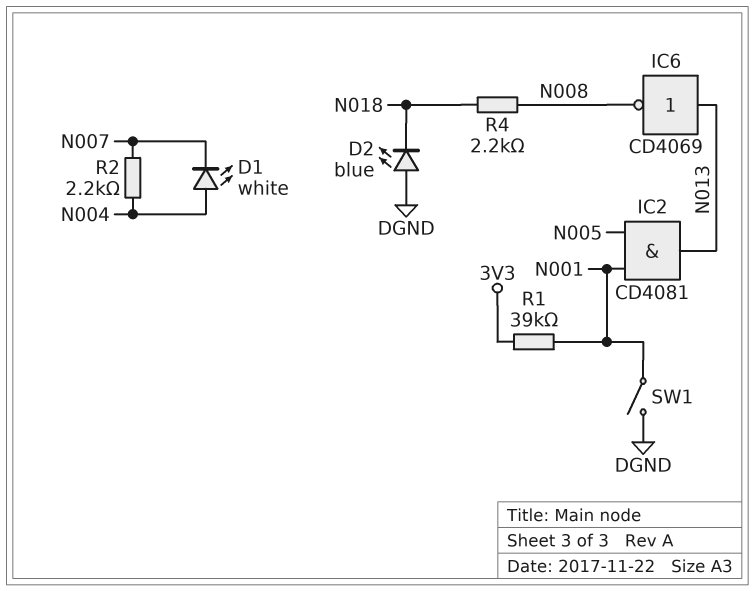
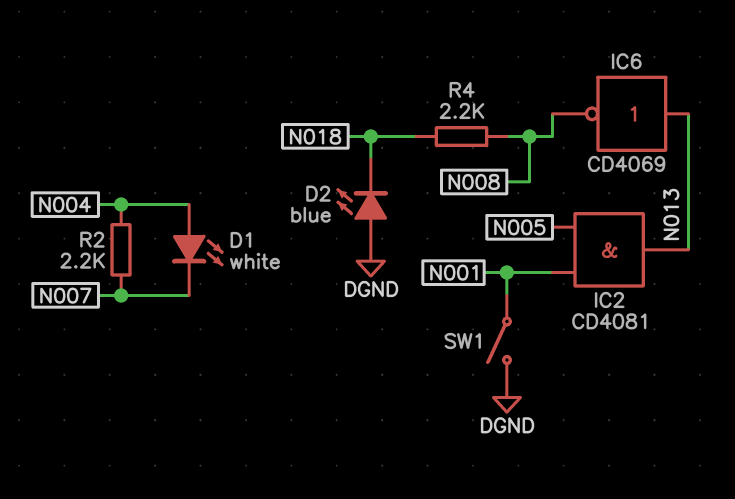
R1: 39k (3V3, N001) -> none

